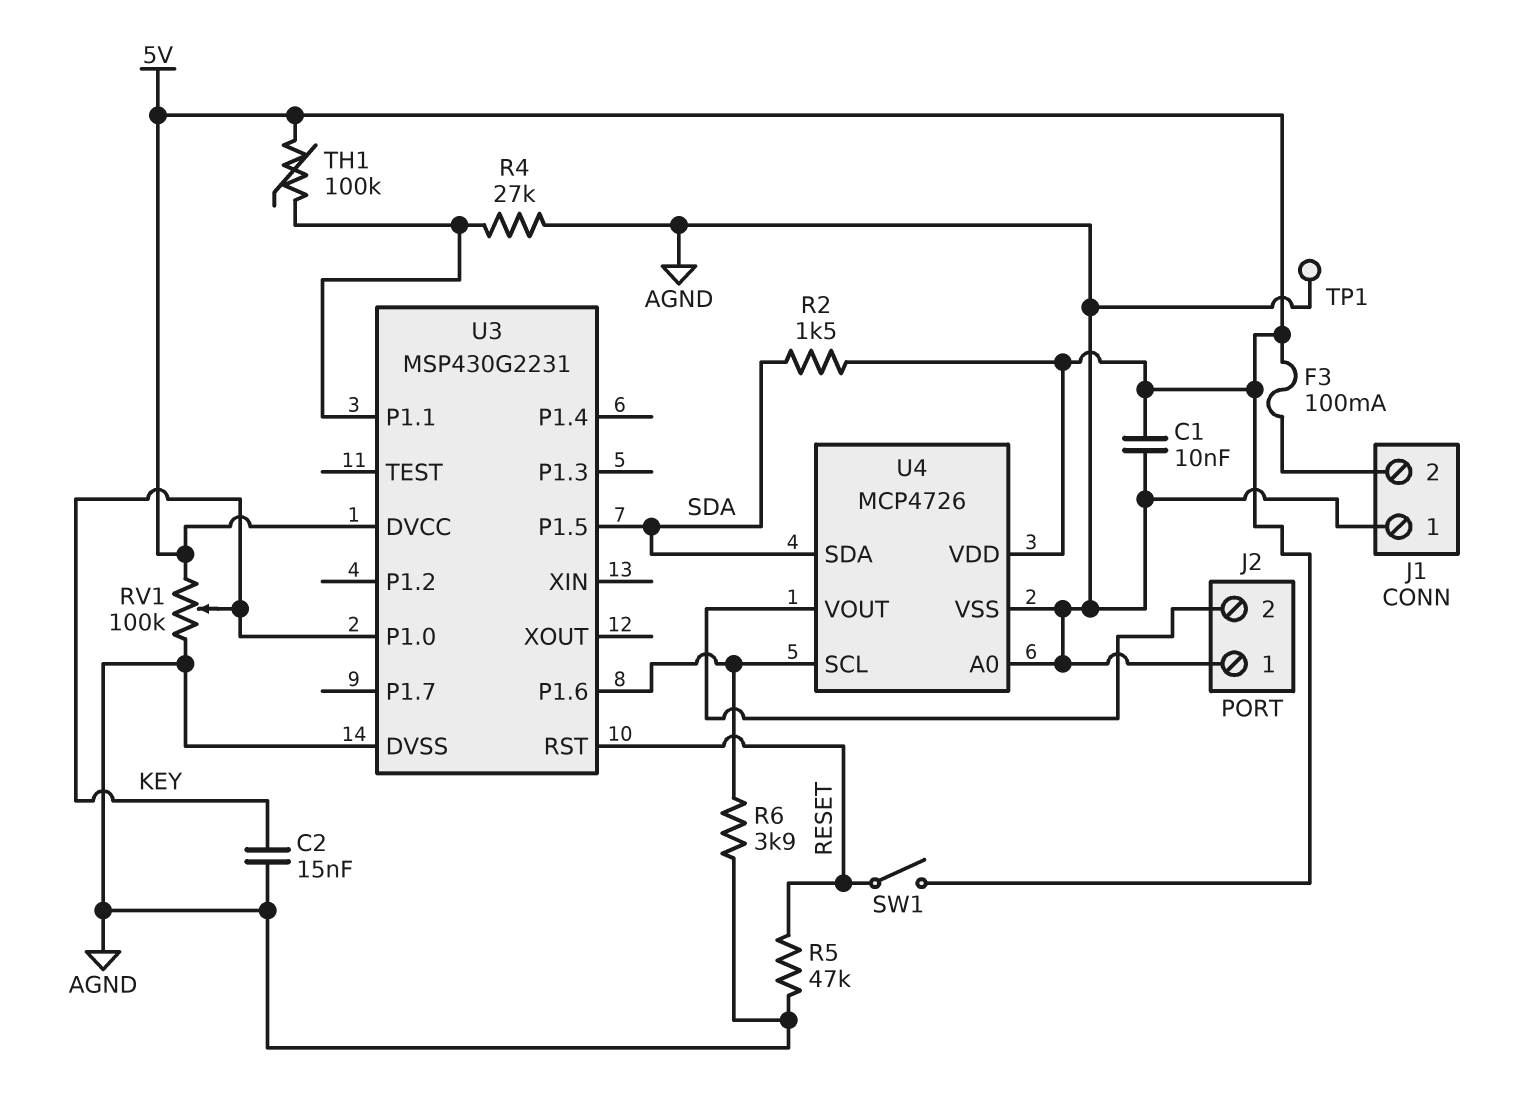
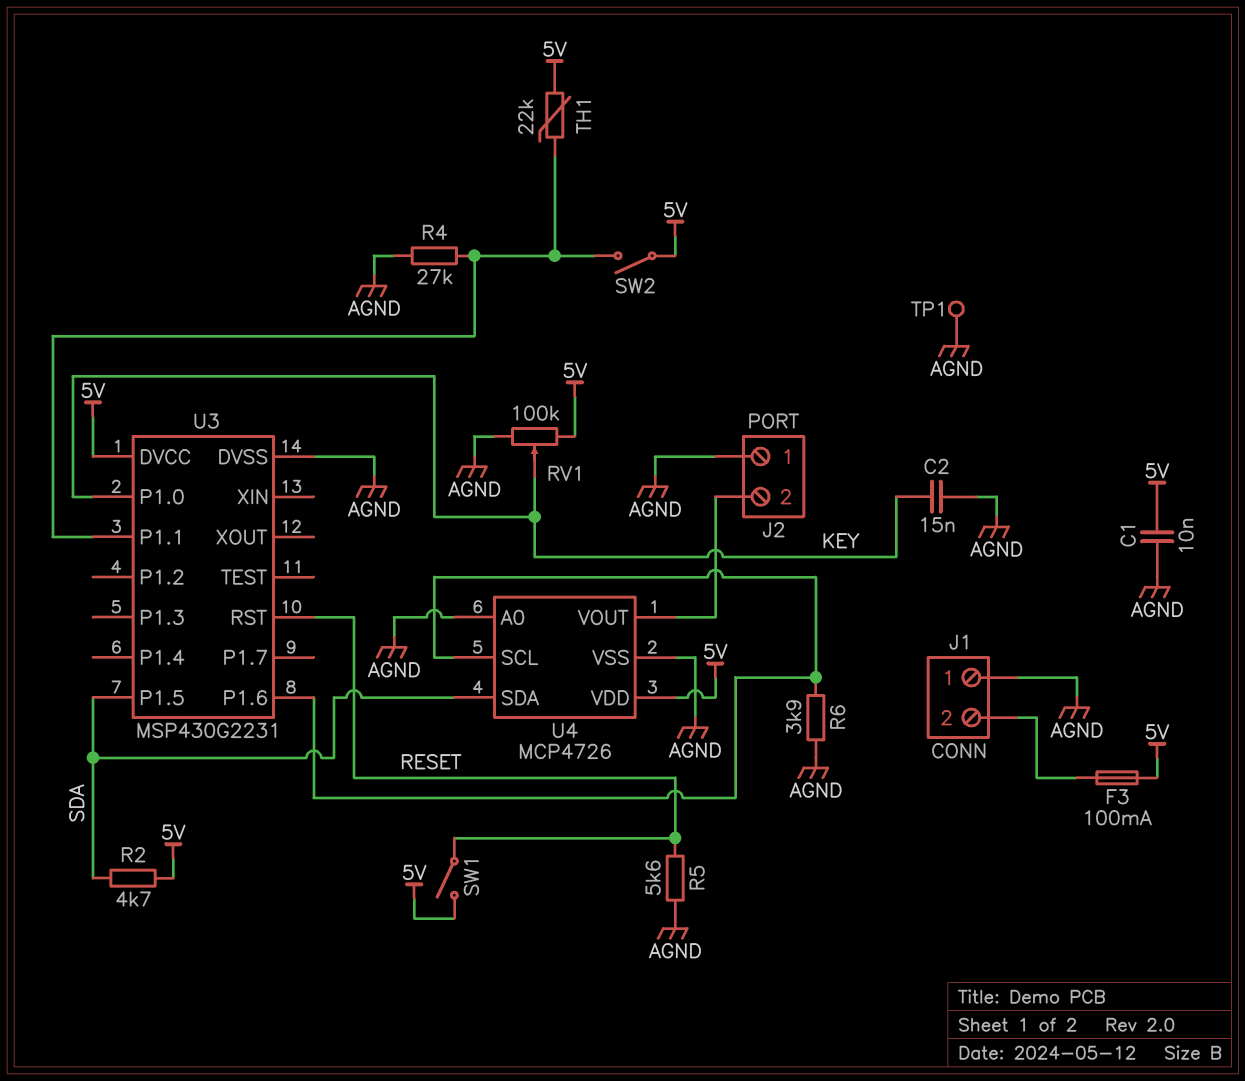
R2: 1.5k (5V, SDA) -> 4.7k (5V, SDA)
R5: 47k (AGND, RESET) -> 5.6k (AGND, RESET)
SW2: none -> switch (5V, U3/P1.1)
TH1: 100k (5V, U3/P1.1) -> 22k (5V, U3/P1.1)

